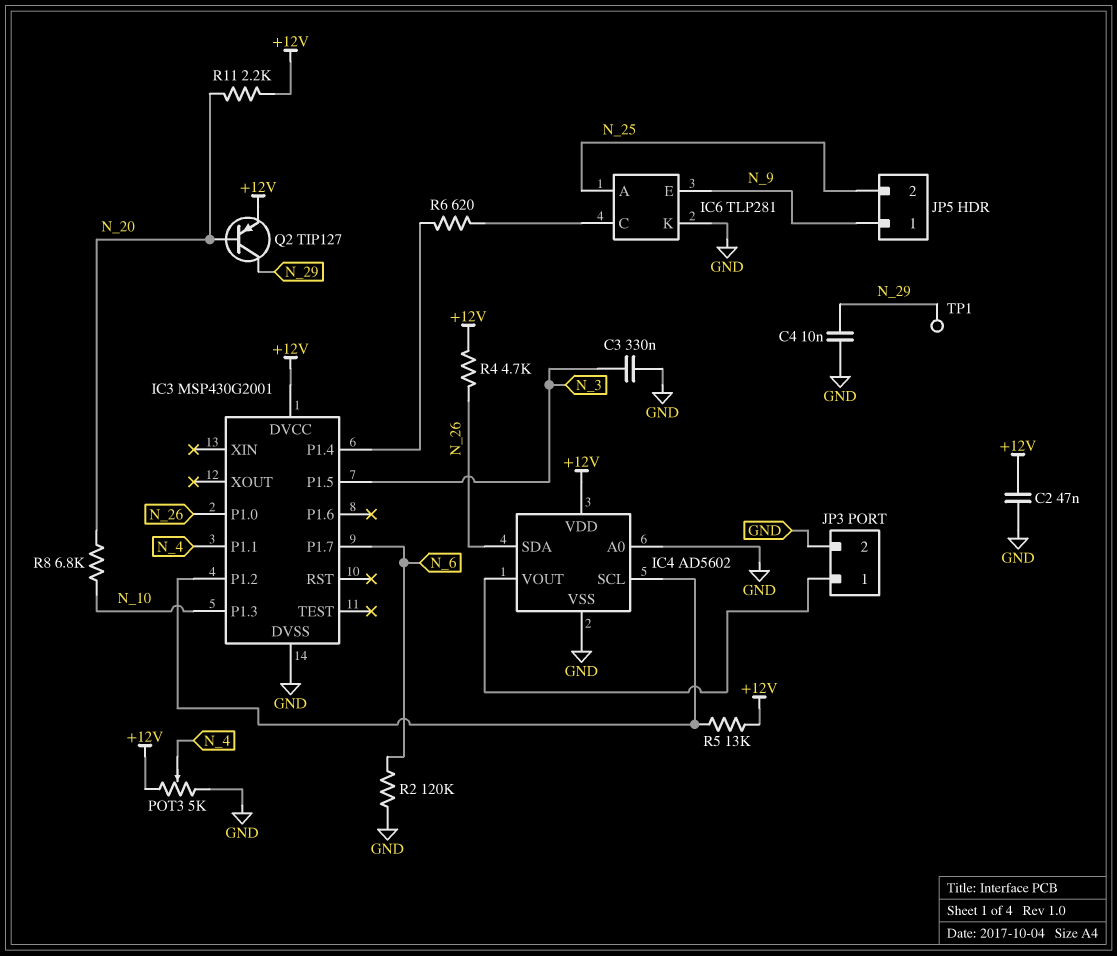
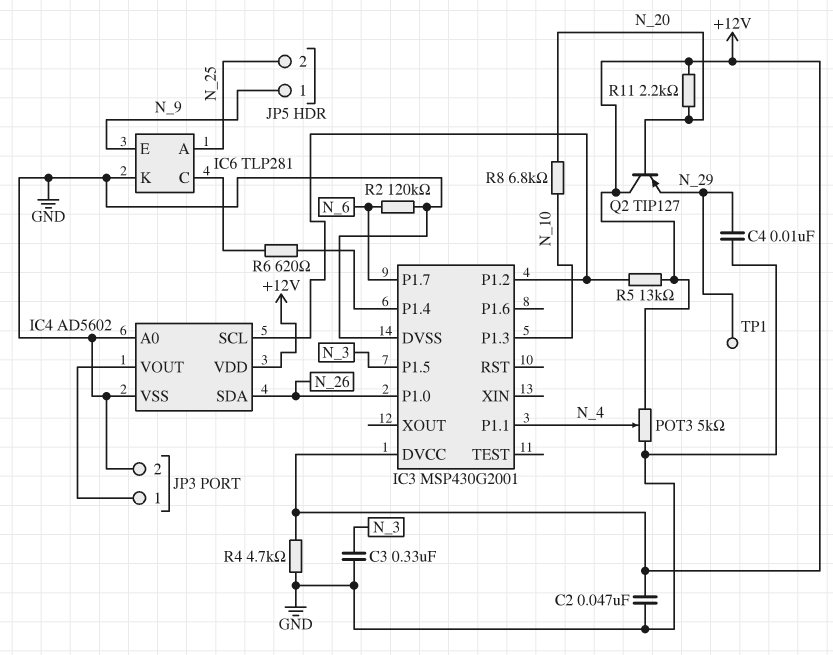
Q2: PNP TIP127 (B N_20, C N_29, E +12V) -> PNP TIP127 (B N_20, C +12V, E N_29)
R4: 4.7k (+12V, N_26) -> 4.7k (+12V, GND)

